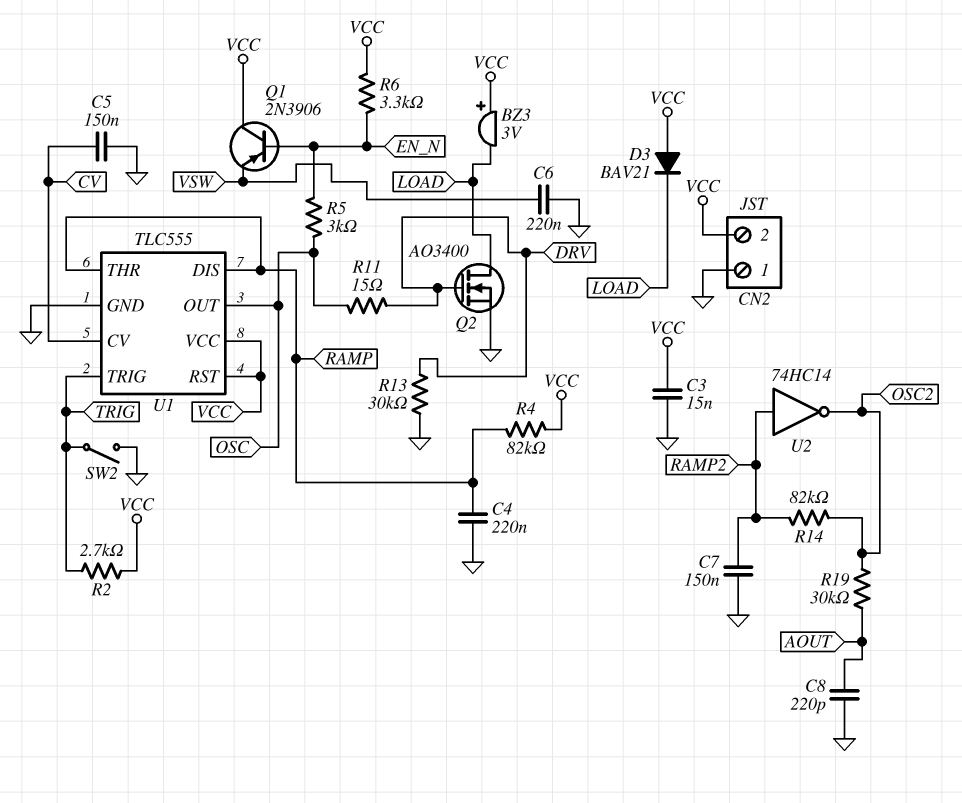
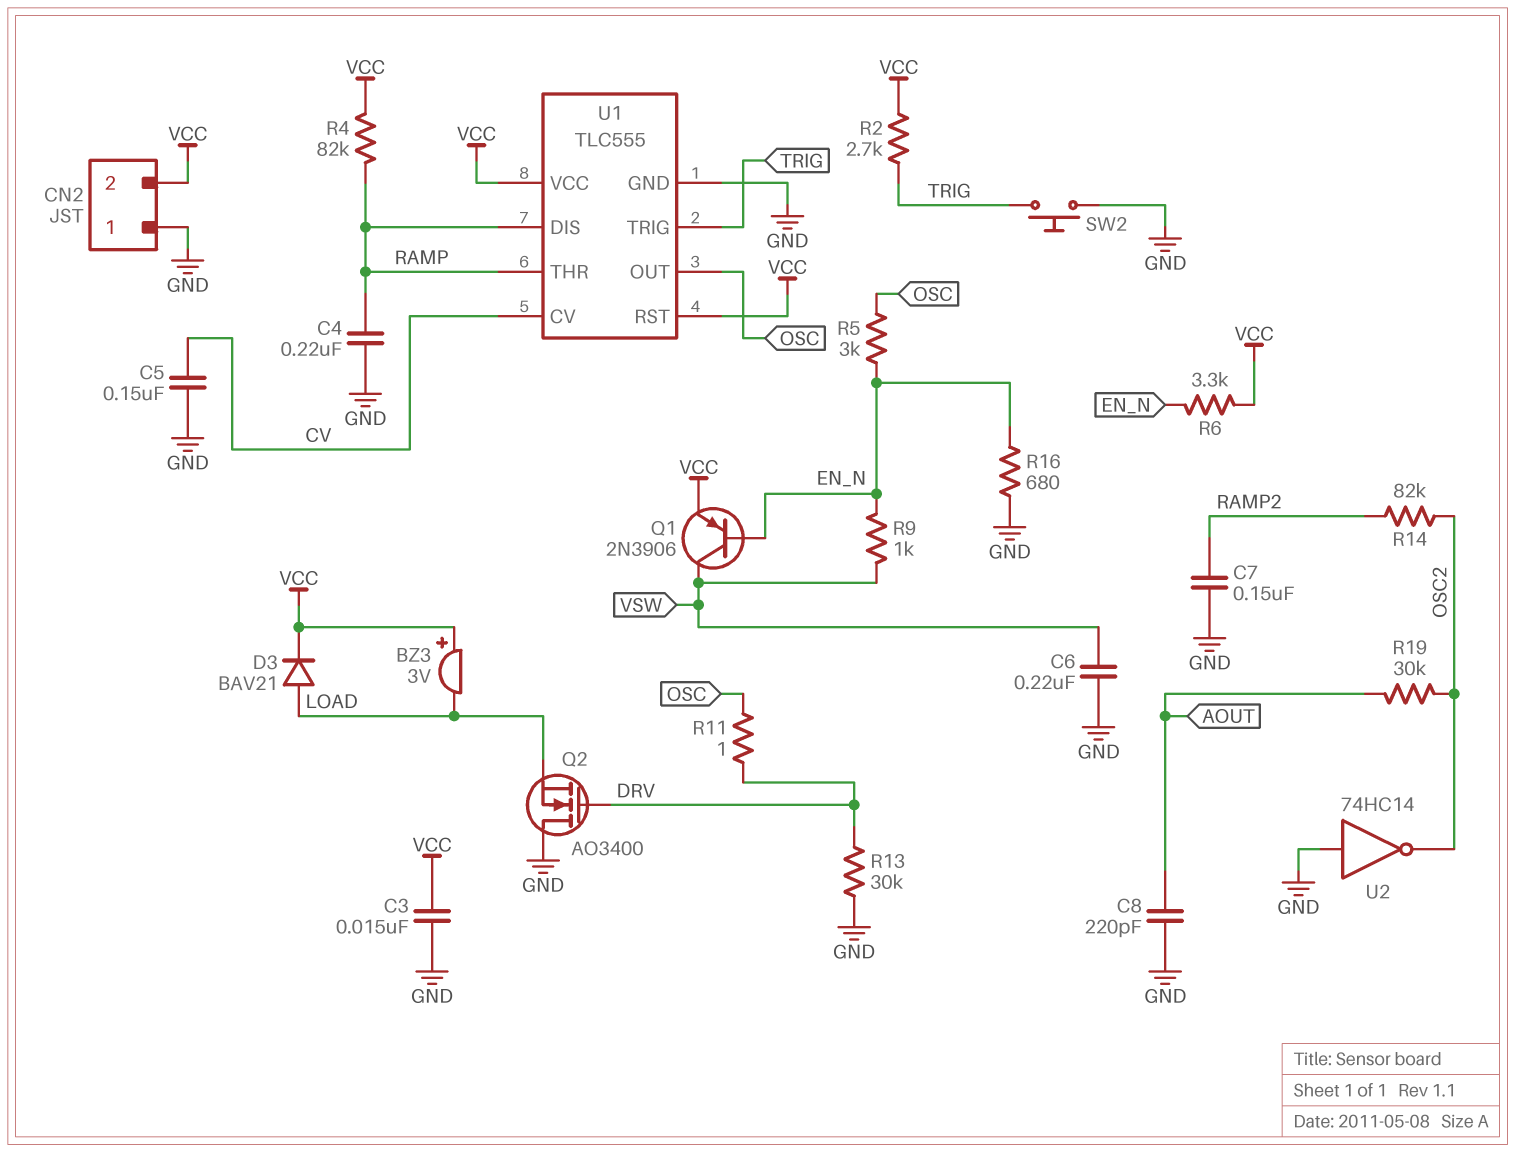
D3: diode BAV21 (A VCC, K LOAD) -> diode BAV21 (A LOAD, K VCC)
Q1: PNP 2N3906 (B EN_N, C VCC, E VSW) -> PNP 2N3906 (B EN_N, C VSW, E VCC)
Q2: NMOS AO3400 (G DRV, D LOAD, S GND) -> NMOS AO3400 (G DRV, D GND, S LOAD)
R9: none -> 1k (EN_N, VSW)
R11: 15 (DRV, OSC) -> 1 (DRV, OSC)
R16: none -> 680 (EN_N, GND)
SW2: switch (GND, TRIG) -> button (GND, TRIG)
U2: NOT 74HC14 (in RAMP2, out OSC2) -> NOT 74HC14 (in GND, out OSC2)

